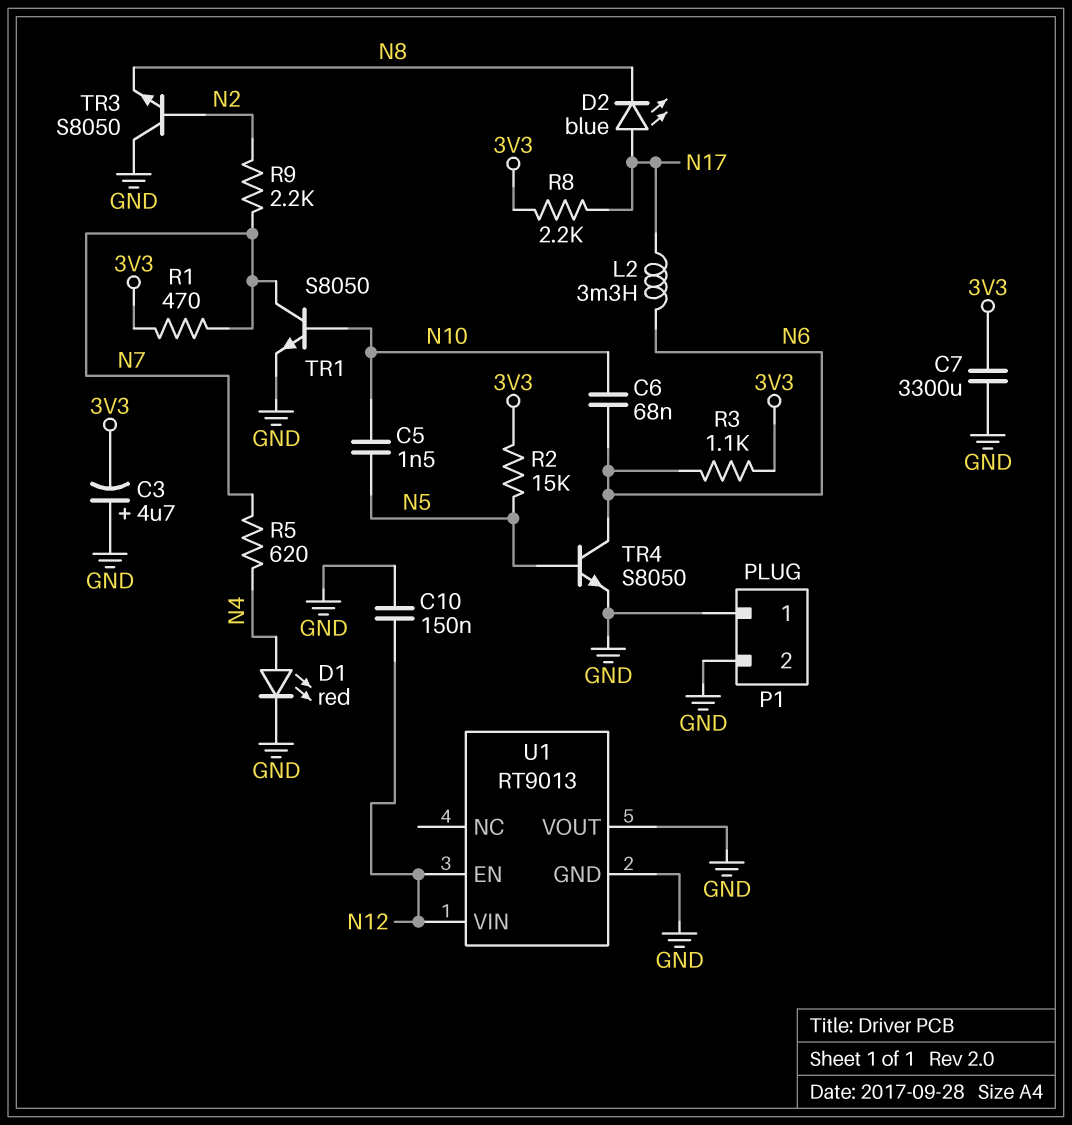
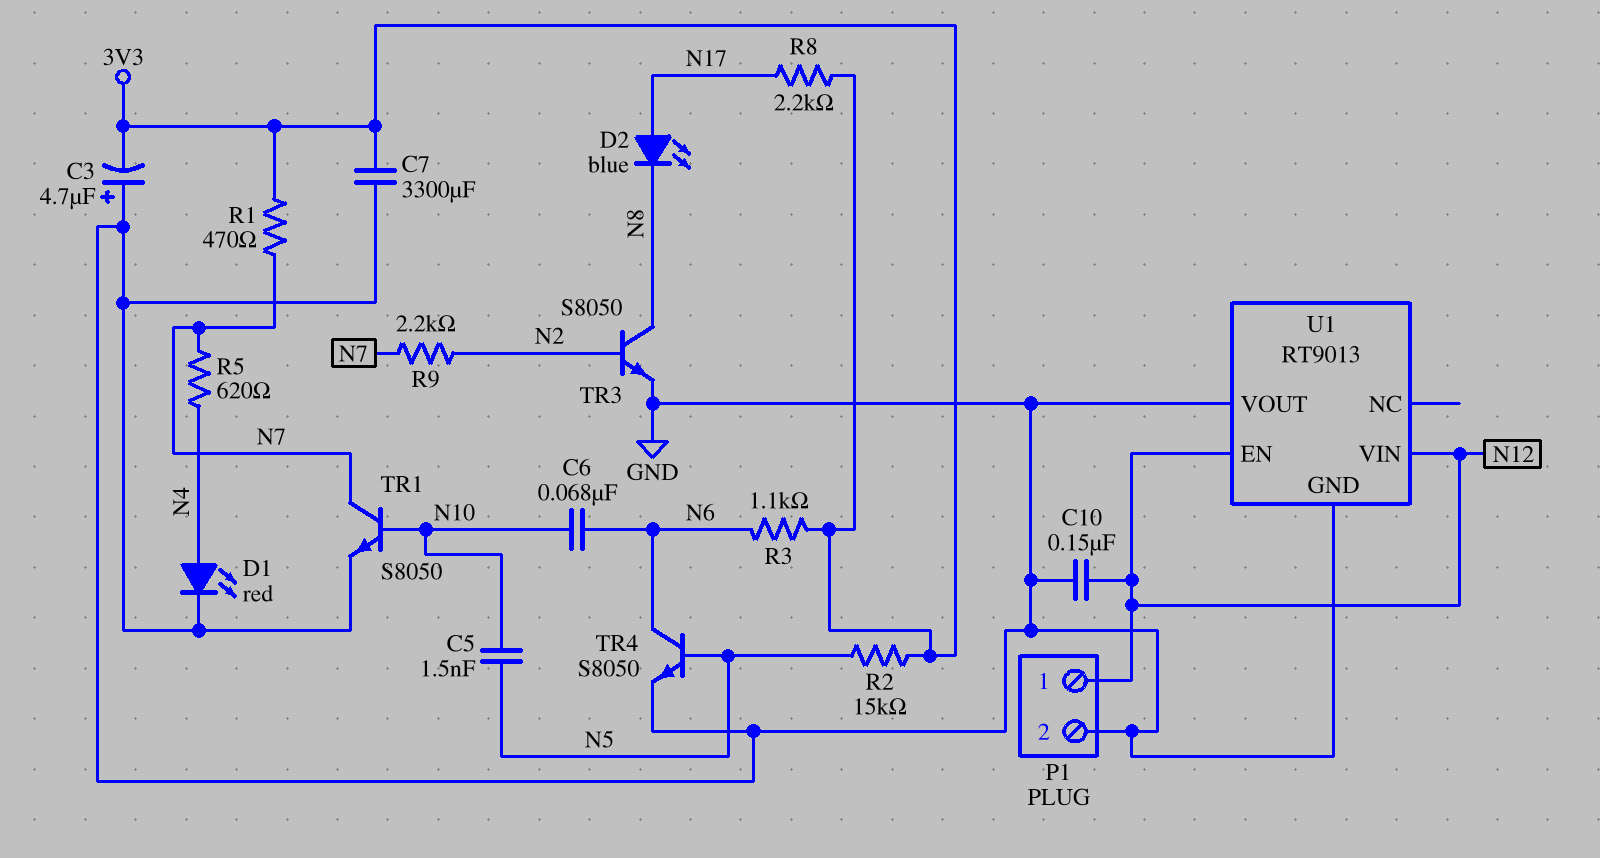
L2: 3.3mH (N6, N17) -> none
P1 pin 1: GND -> N12
TR3: NPN S8050 (B N2, C GND, E N8) -> NPN S8050 (B N2, C N8, E GND)

